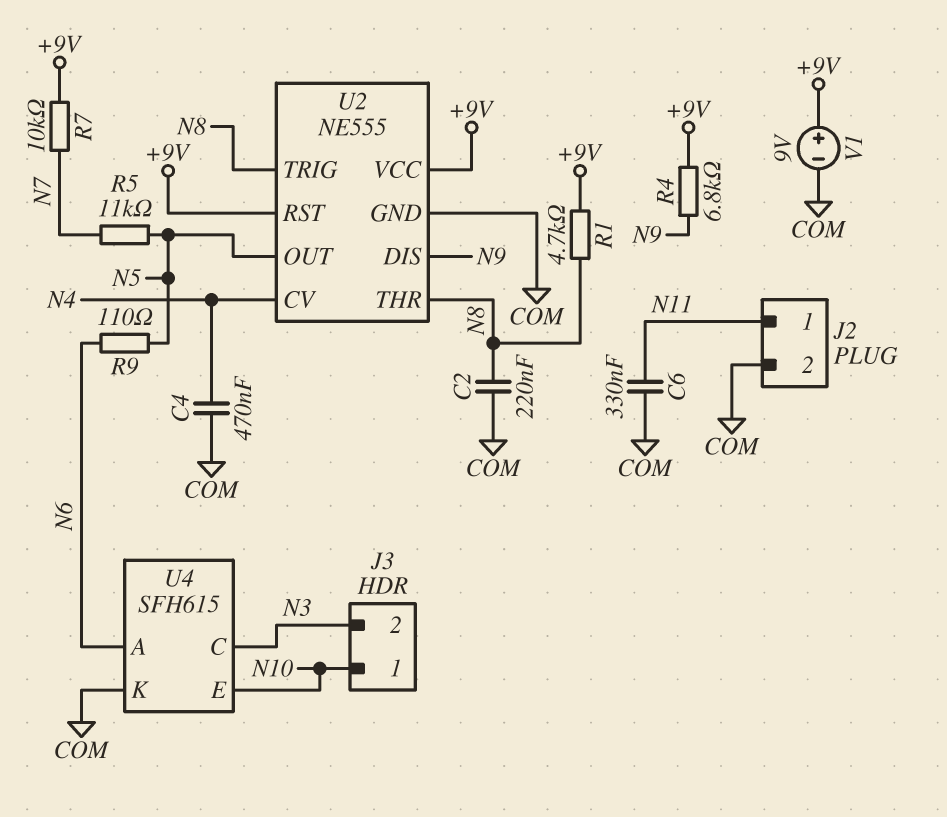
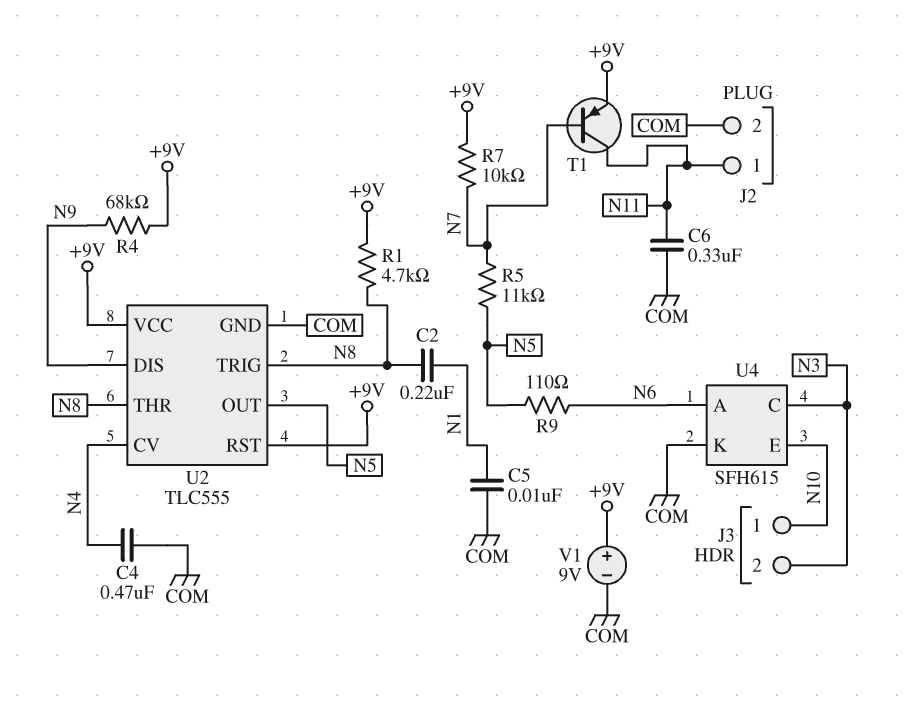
C2: 220nF (COM, N8) -> 220nF (N1, N8)
C5: none -> 10nF (COM, N1)
R4: 6.8k (+9V, N9) -> 68k (+9V, N9)
T1: none -> PNP (B N7, C N11, E +9V)
U2: NE555 -> TLC555

